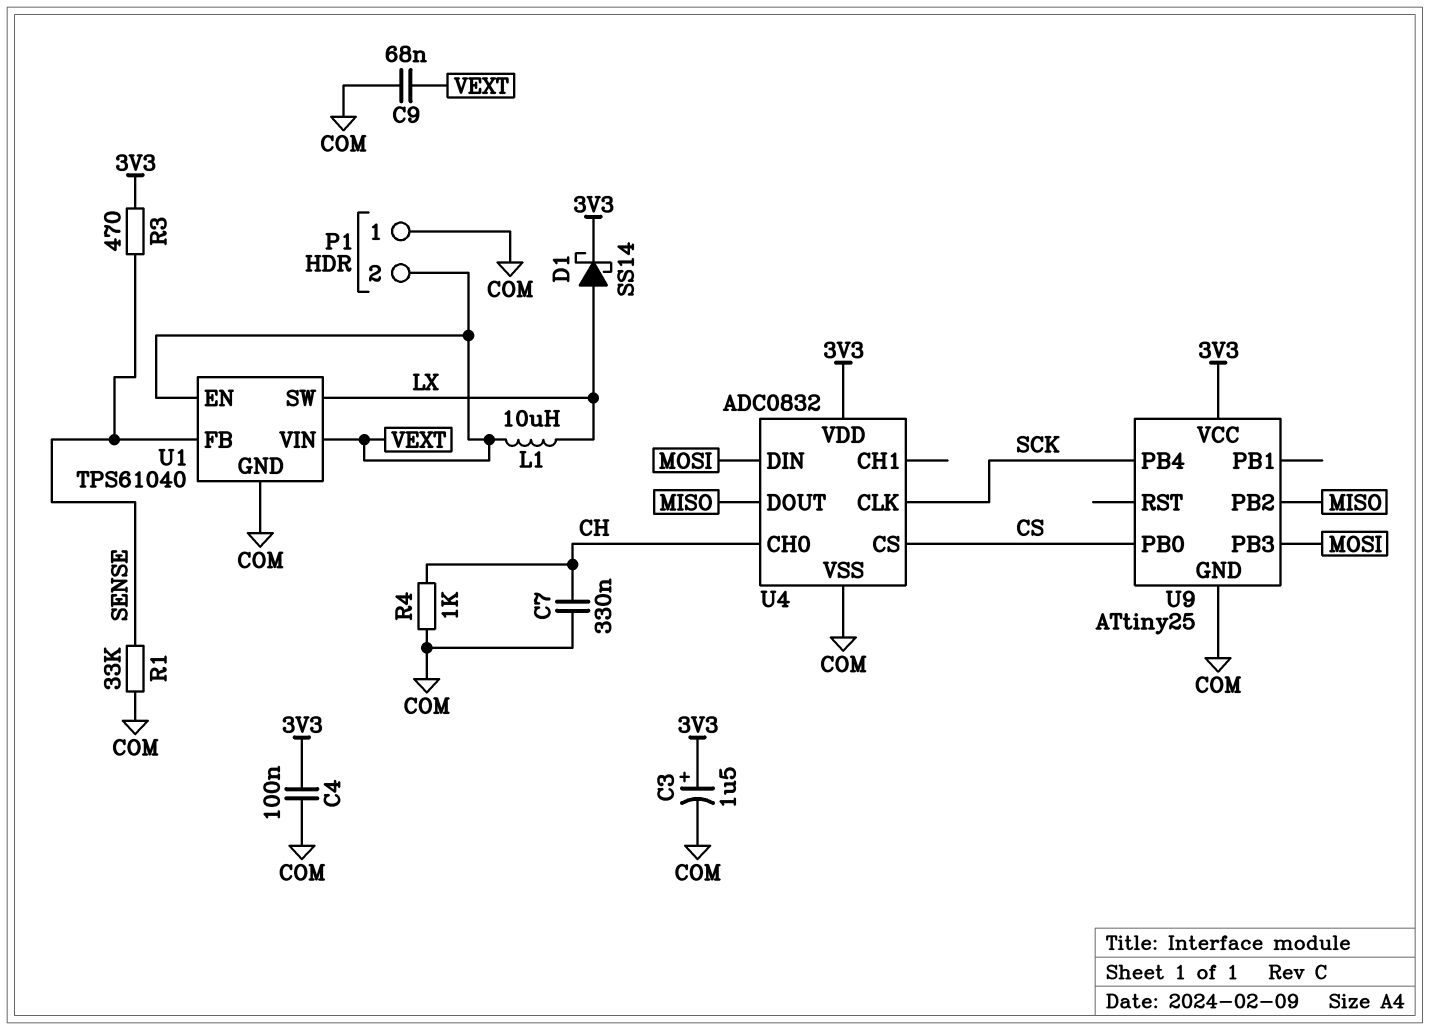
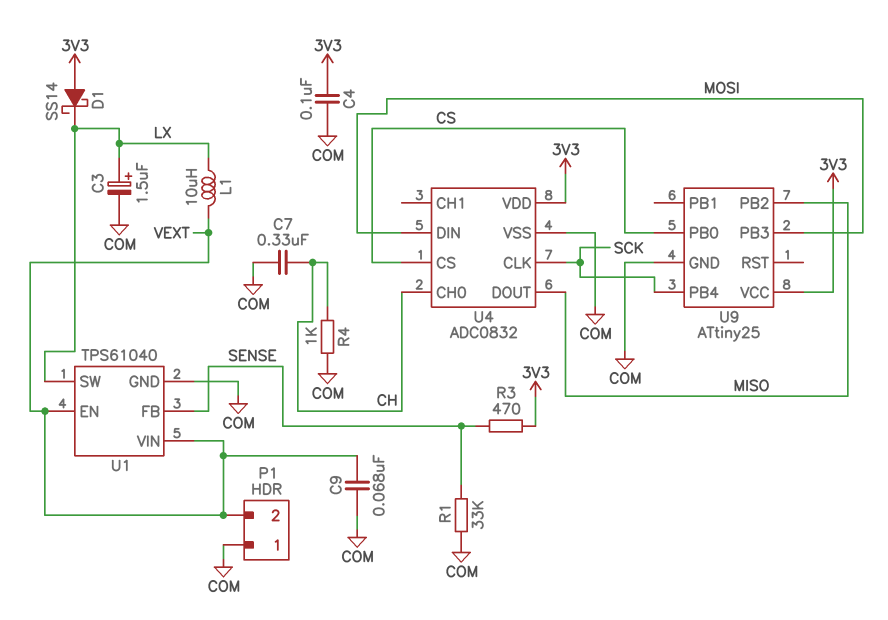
C3: 1.5uF (plus 3V3, minus COM) -> 1.5uF (plus LX, minus COM)
D1: schottky SS14 (A LX, K 3V3) -> schottky SS14 (A 3V3, K LX)

